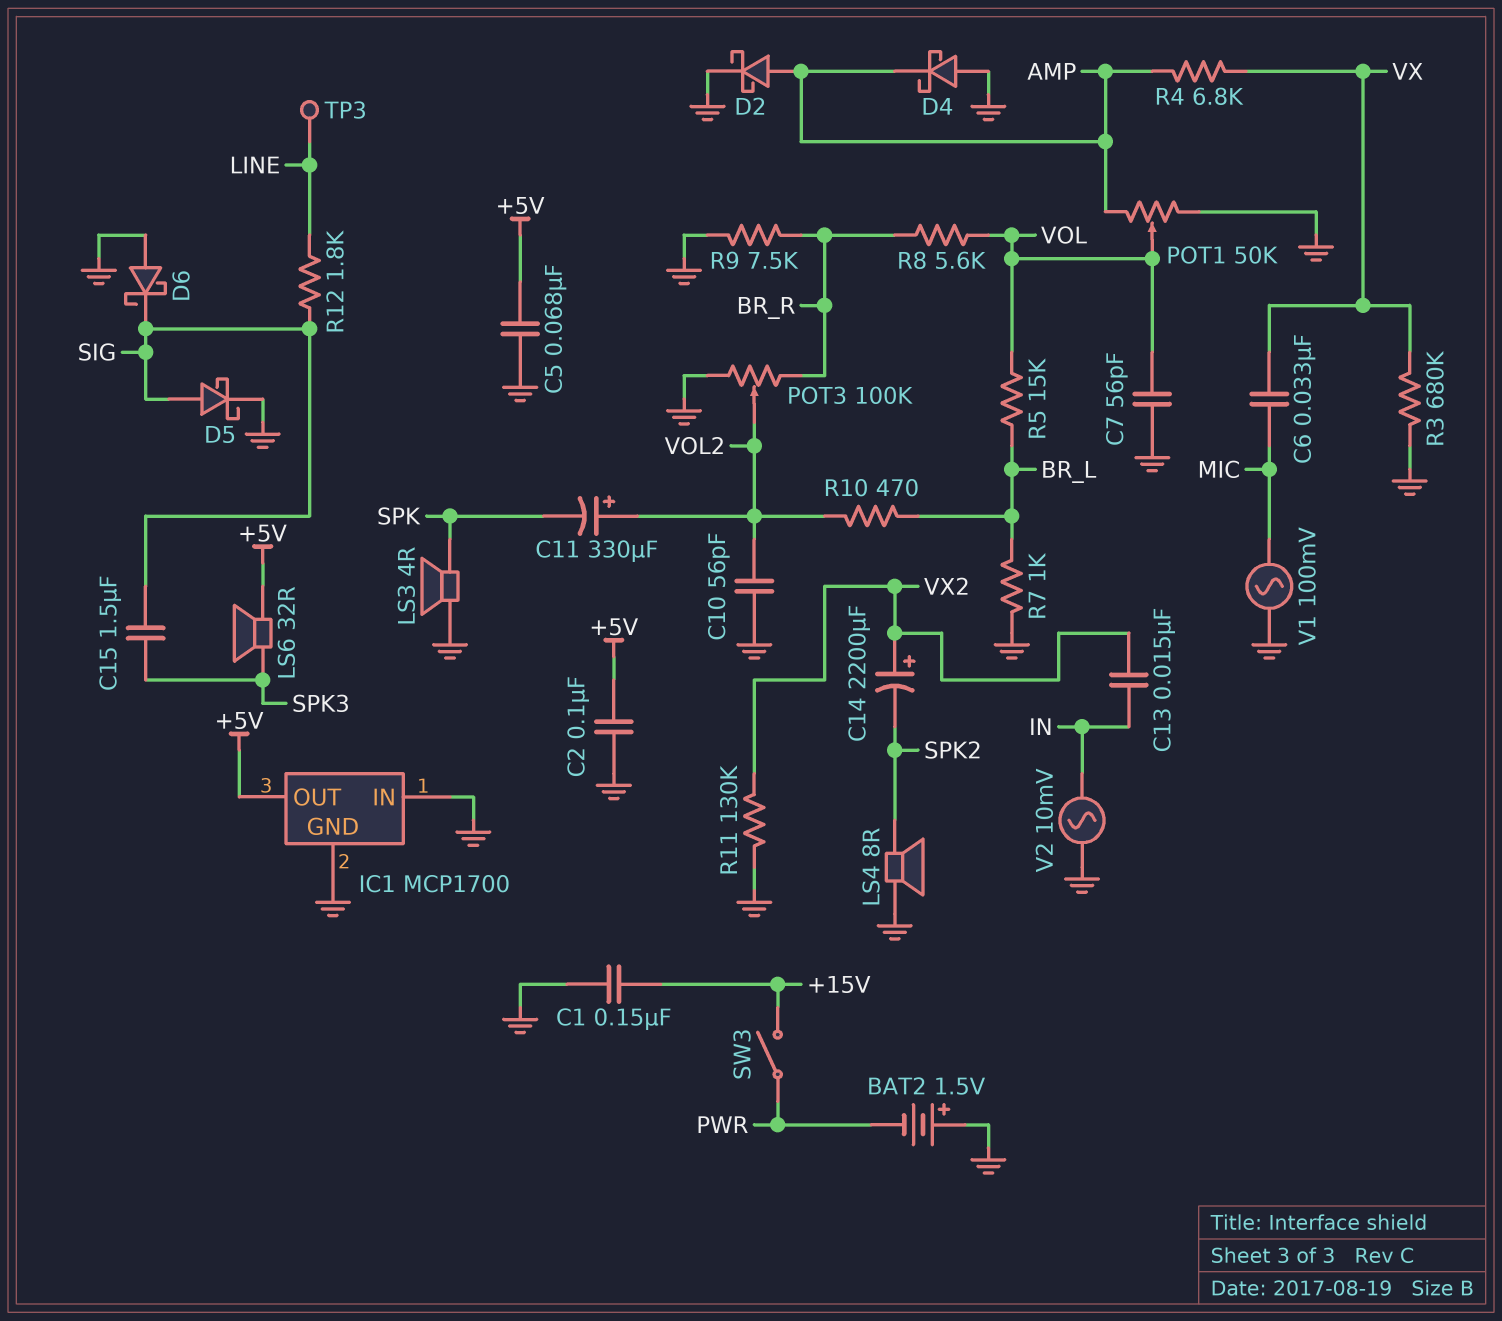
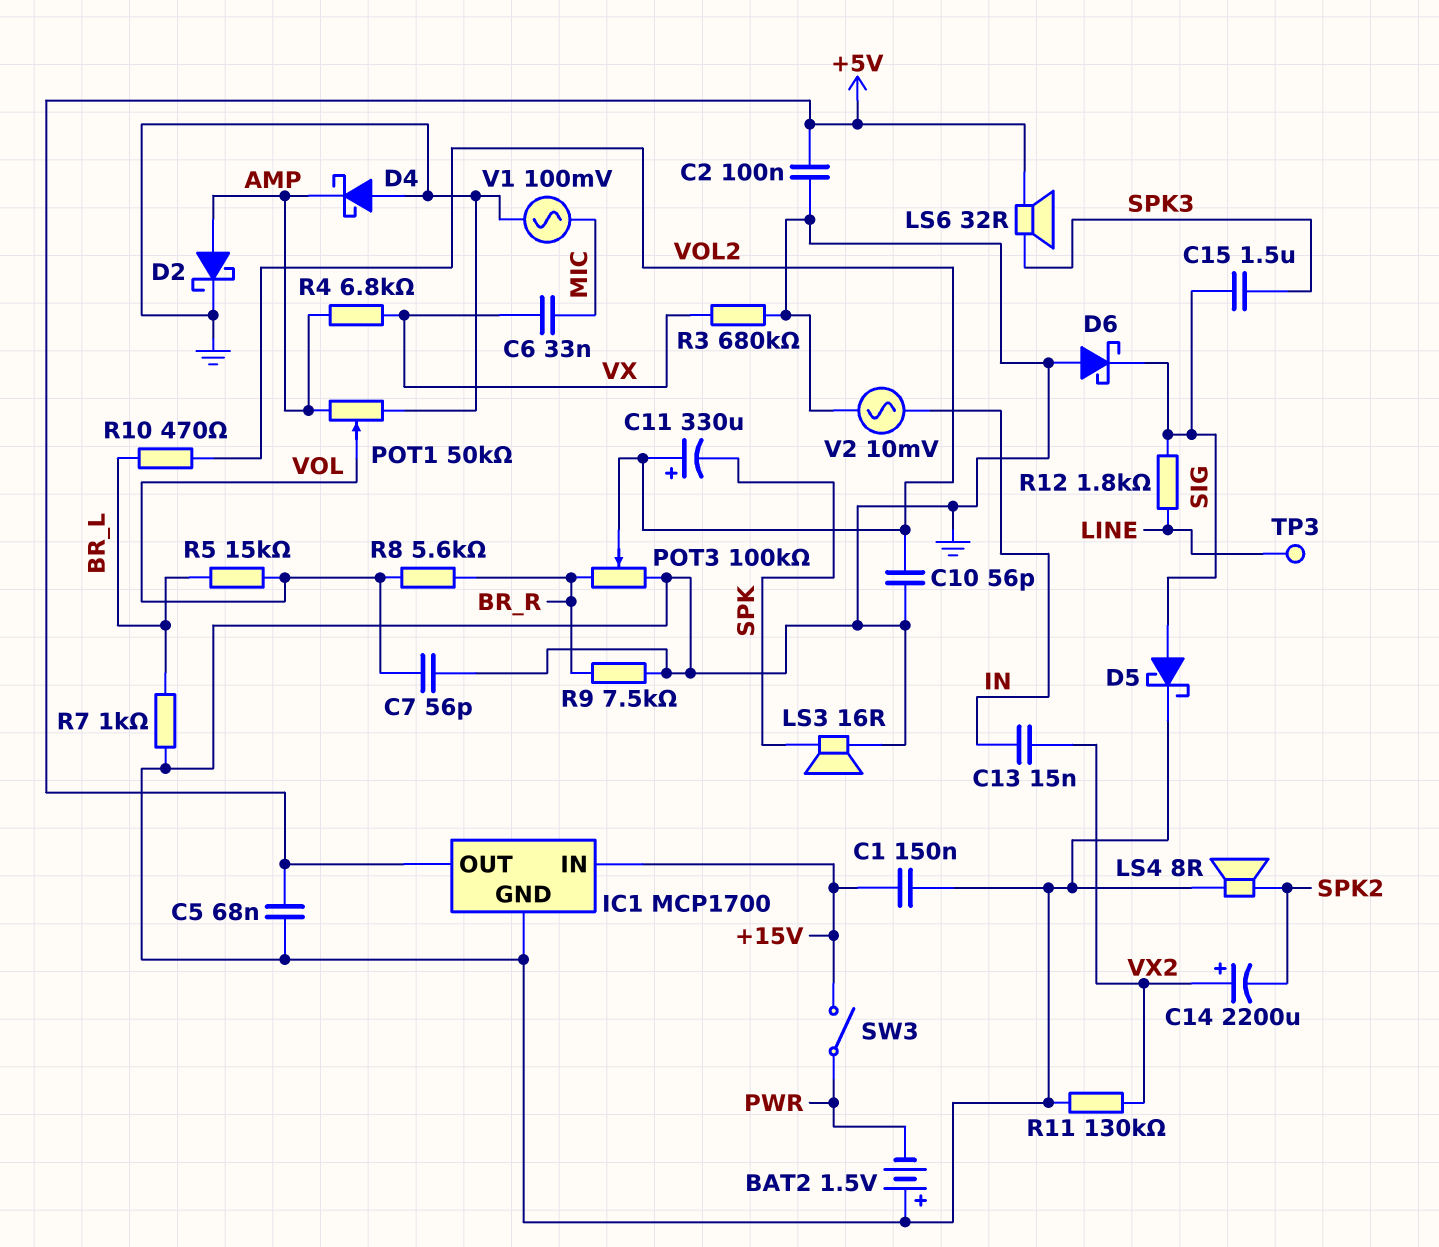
IC1 pin IN: GND -> +15V
LS3: speaker 4R (GND, SPK) -> speaker 16R (GND, SPK)

